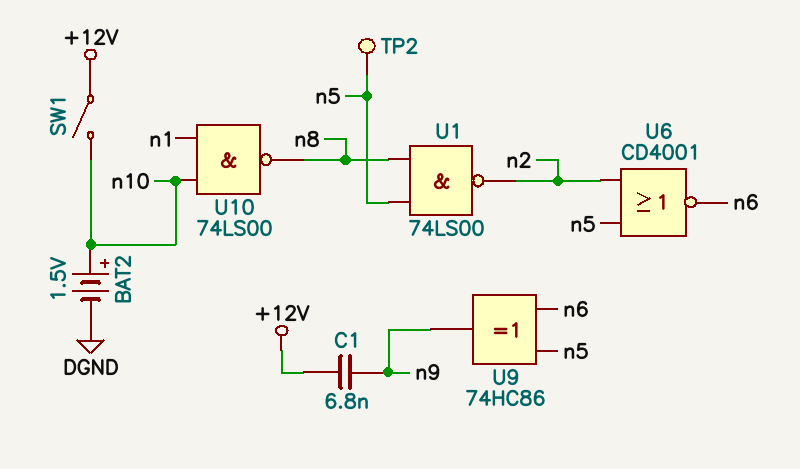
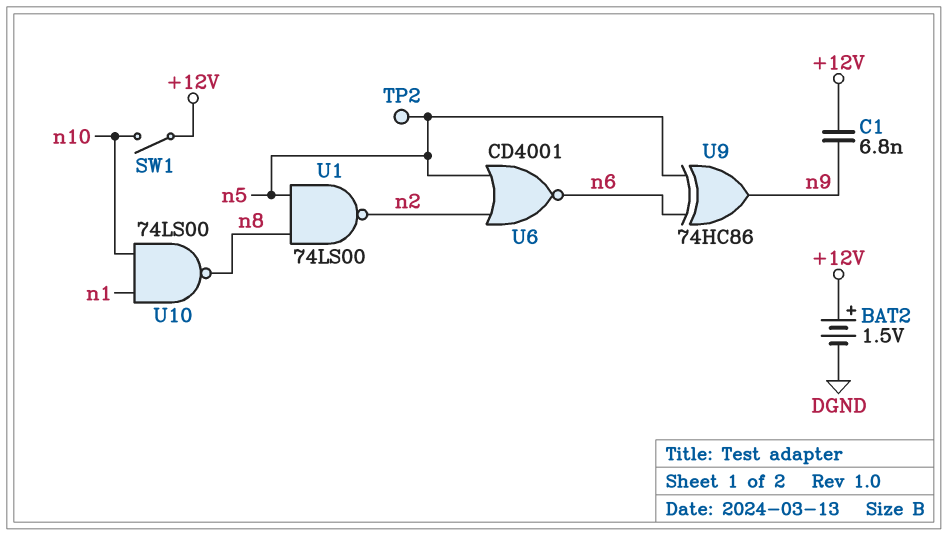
BAT2: 1.5V (plus n10, minus DGND) -> 1.5V (plus +12V, minus DGND)

